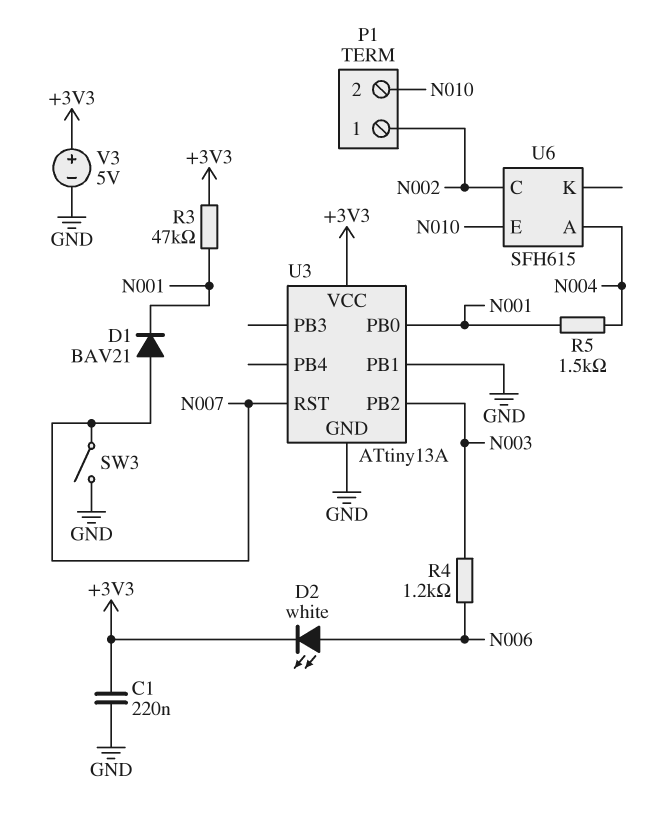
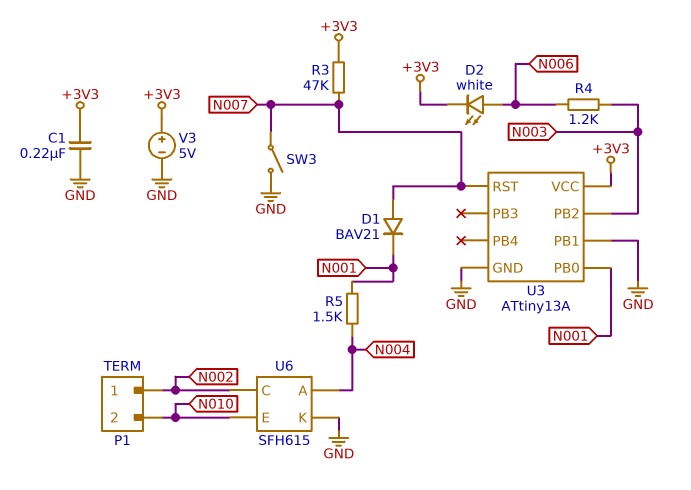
R3: 47k (+3V3, N001) -> 47k (+3V3, N007)
U6 pin K: none -> GND

